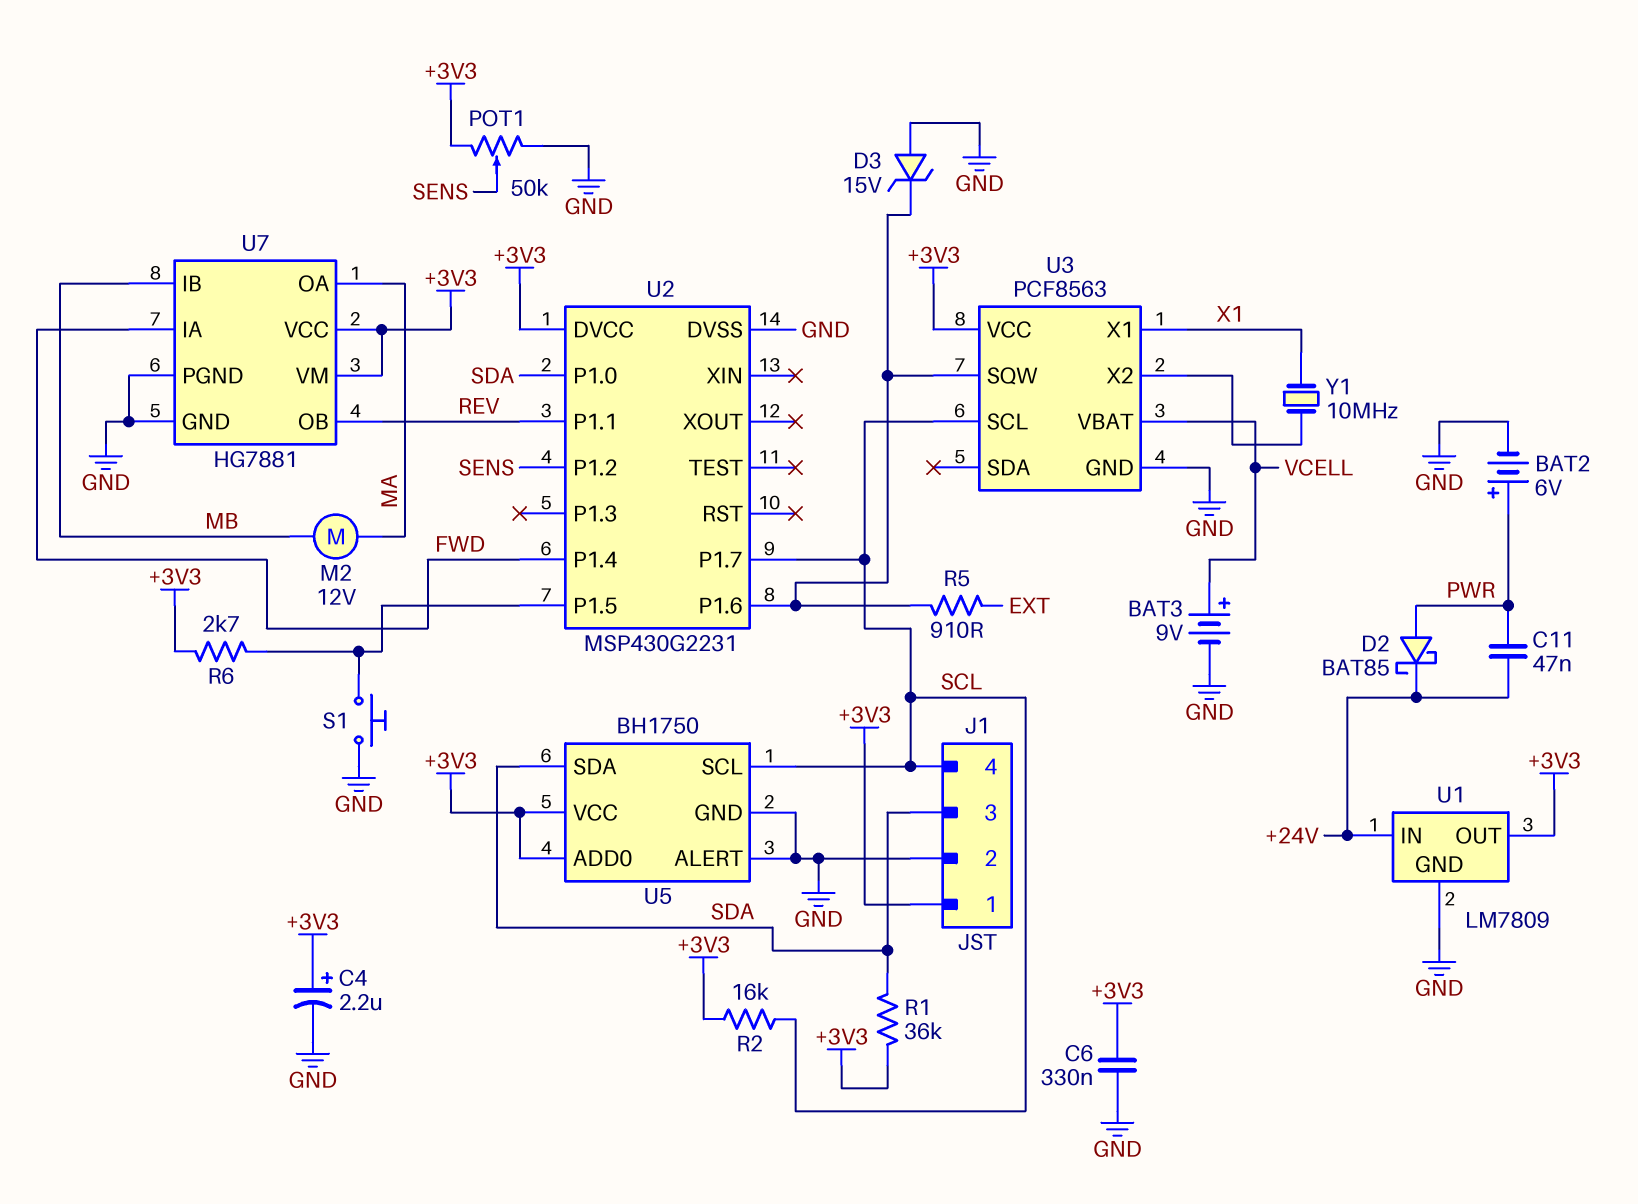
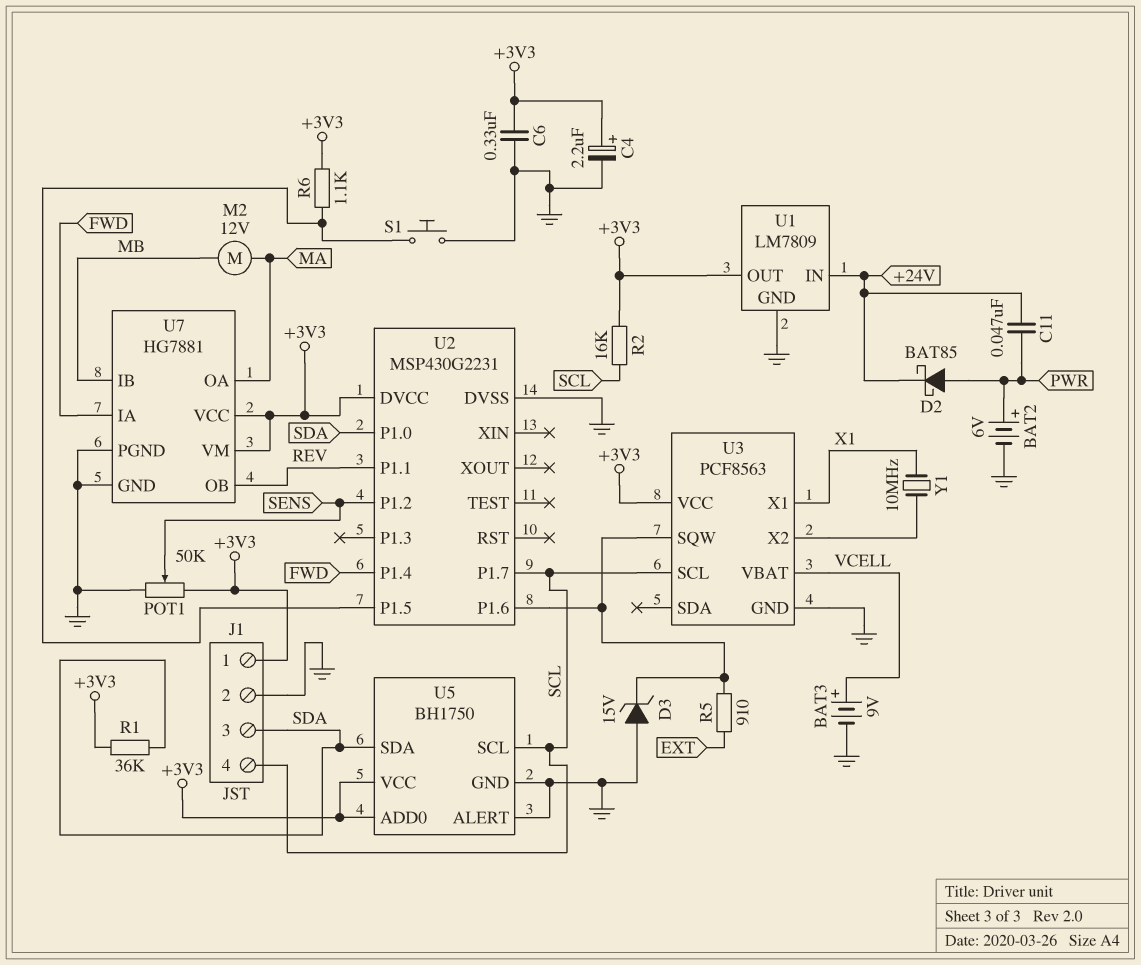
R6: 2.7k (+3V3, U2/P1.5) -> 1.1k (+3V3, U2/P1.5)

